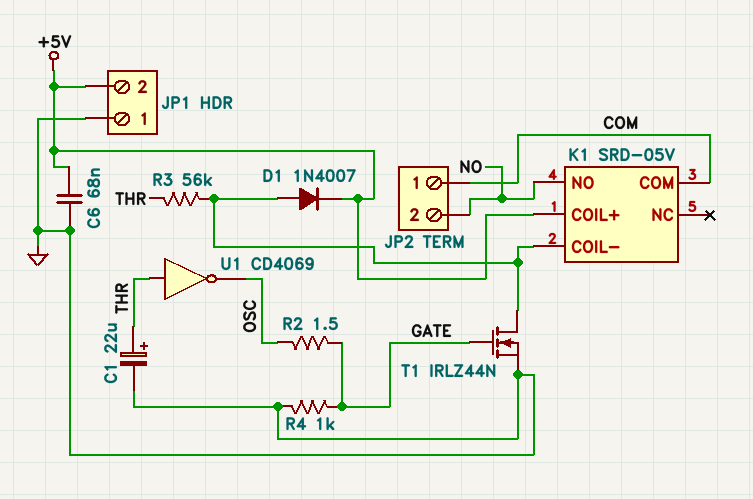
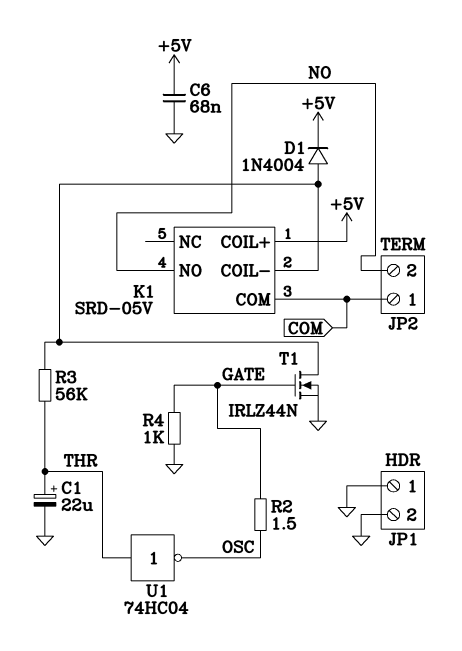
D1: diode 1N4007 (A K1/COIL-, K +5V) -> diode 1N4004 (A K1/COIL-, K +5V)
JP1 pin 2: +5V -> GND
U1: NOT CD4069 (in THR, out OSC) -> NOT 74HC04 (in THR, out OSC)

